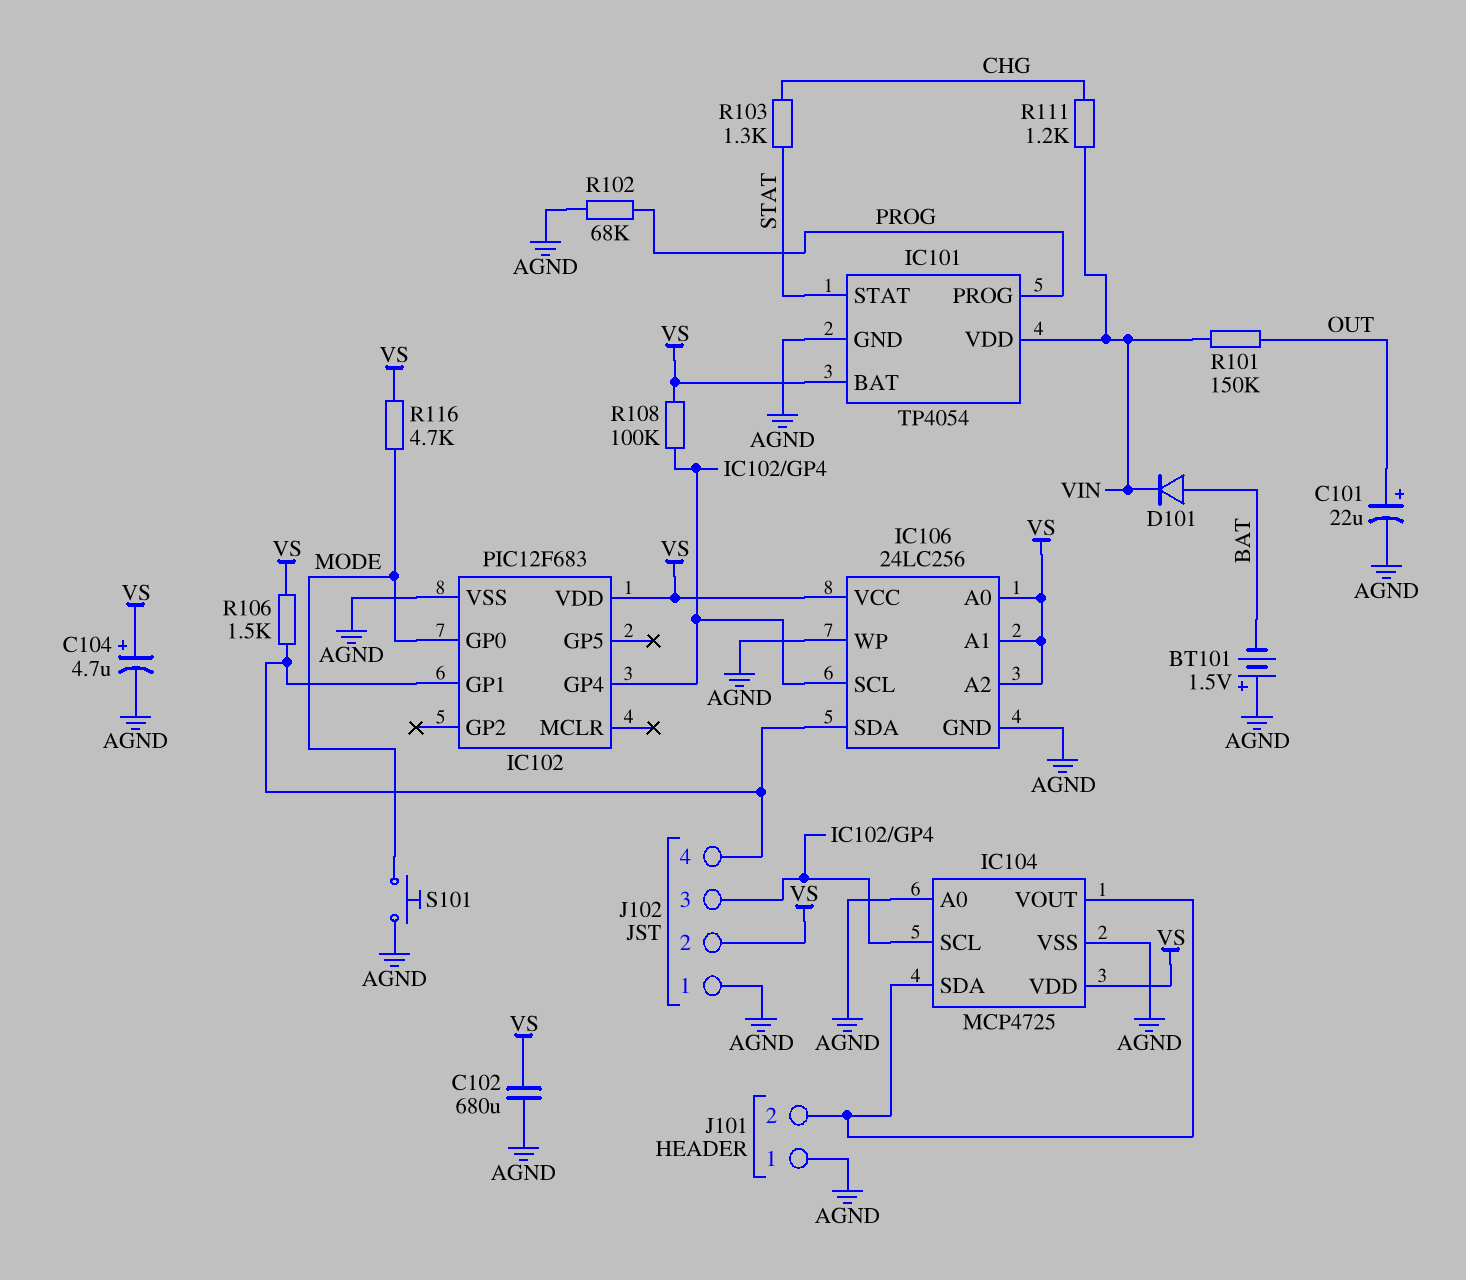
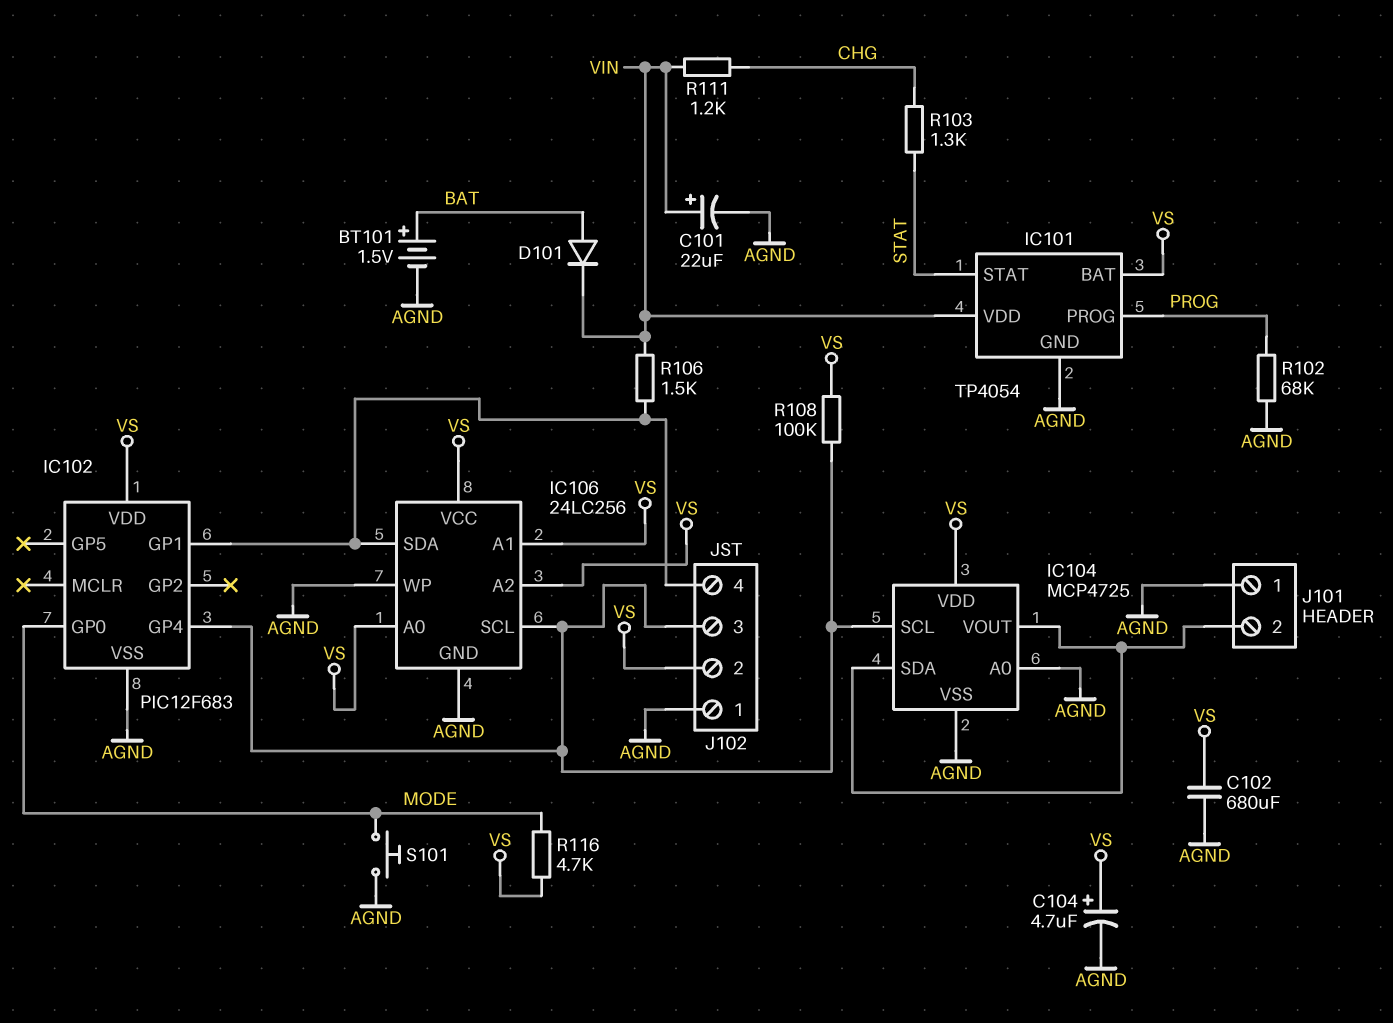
BT101: 1.5V (plus AGND, minus BAT) -> 1.5V (plus BAT, minus AGND)
C101: 22uF (plus OUT, minus AGND) -> 22uF (plus VIN, minus AGND)
R101: 150k (OUT, VIN) -> none
R106: 1.5k (IC102/GP1, VS) -> 1.5k (IC102/GP1, VIN)

